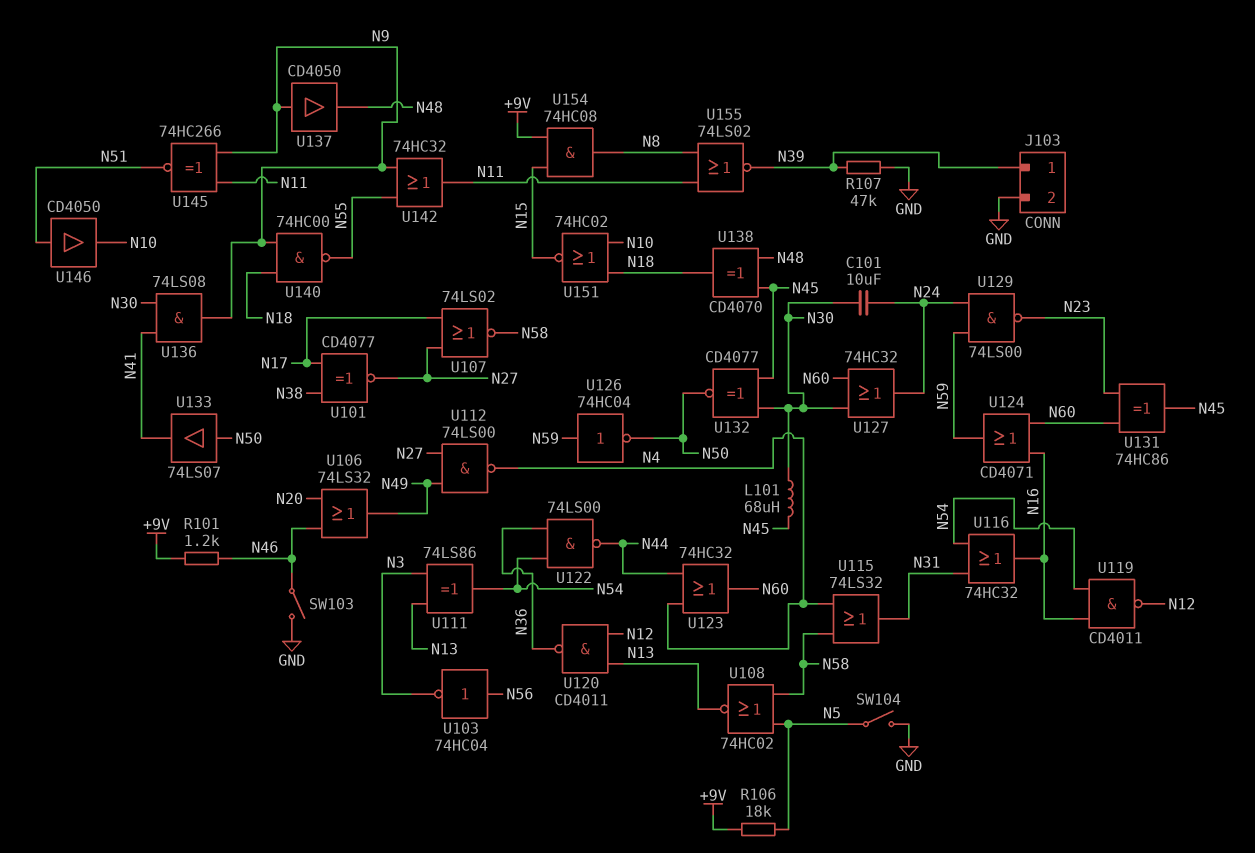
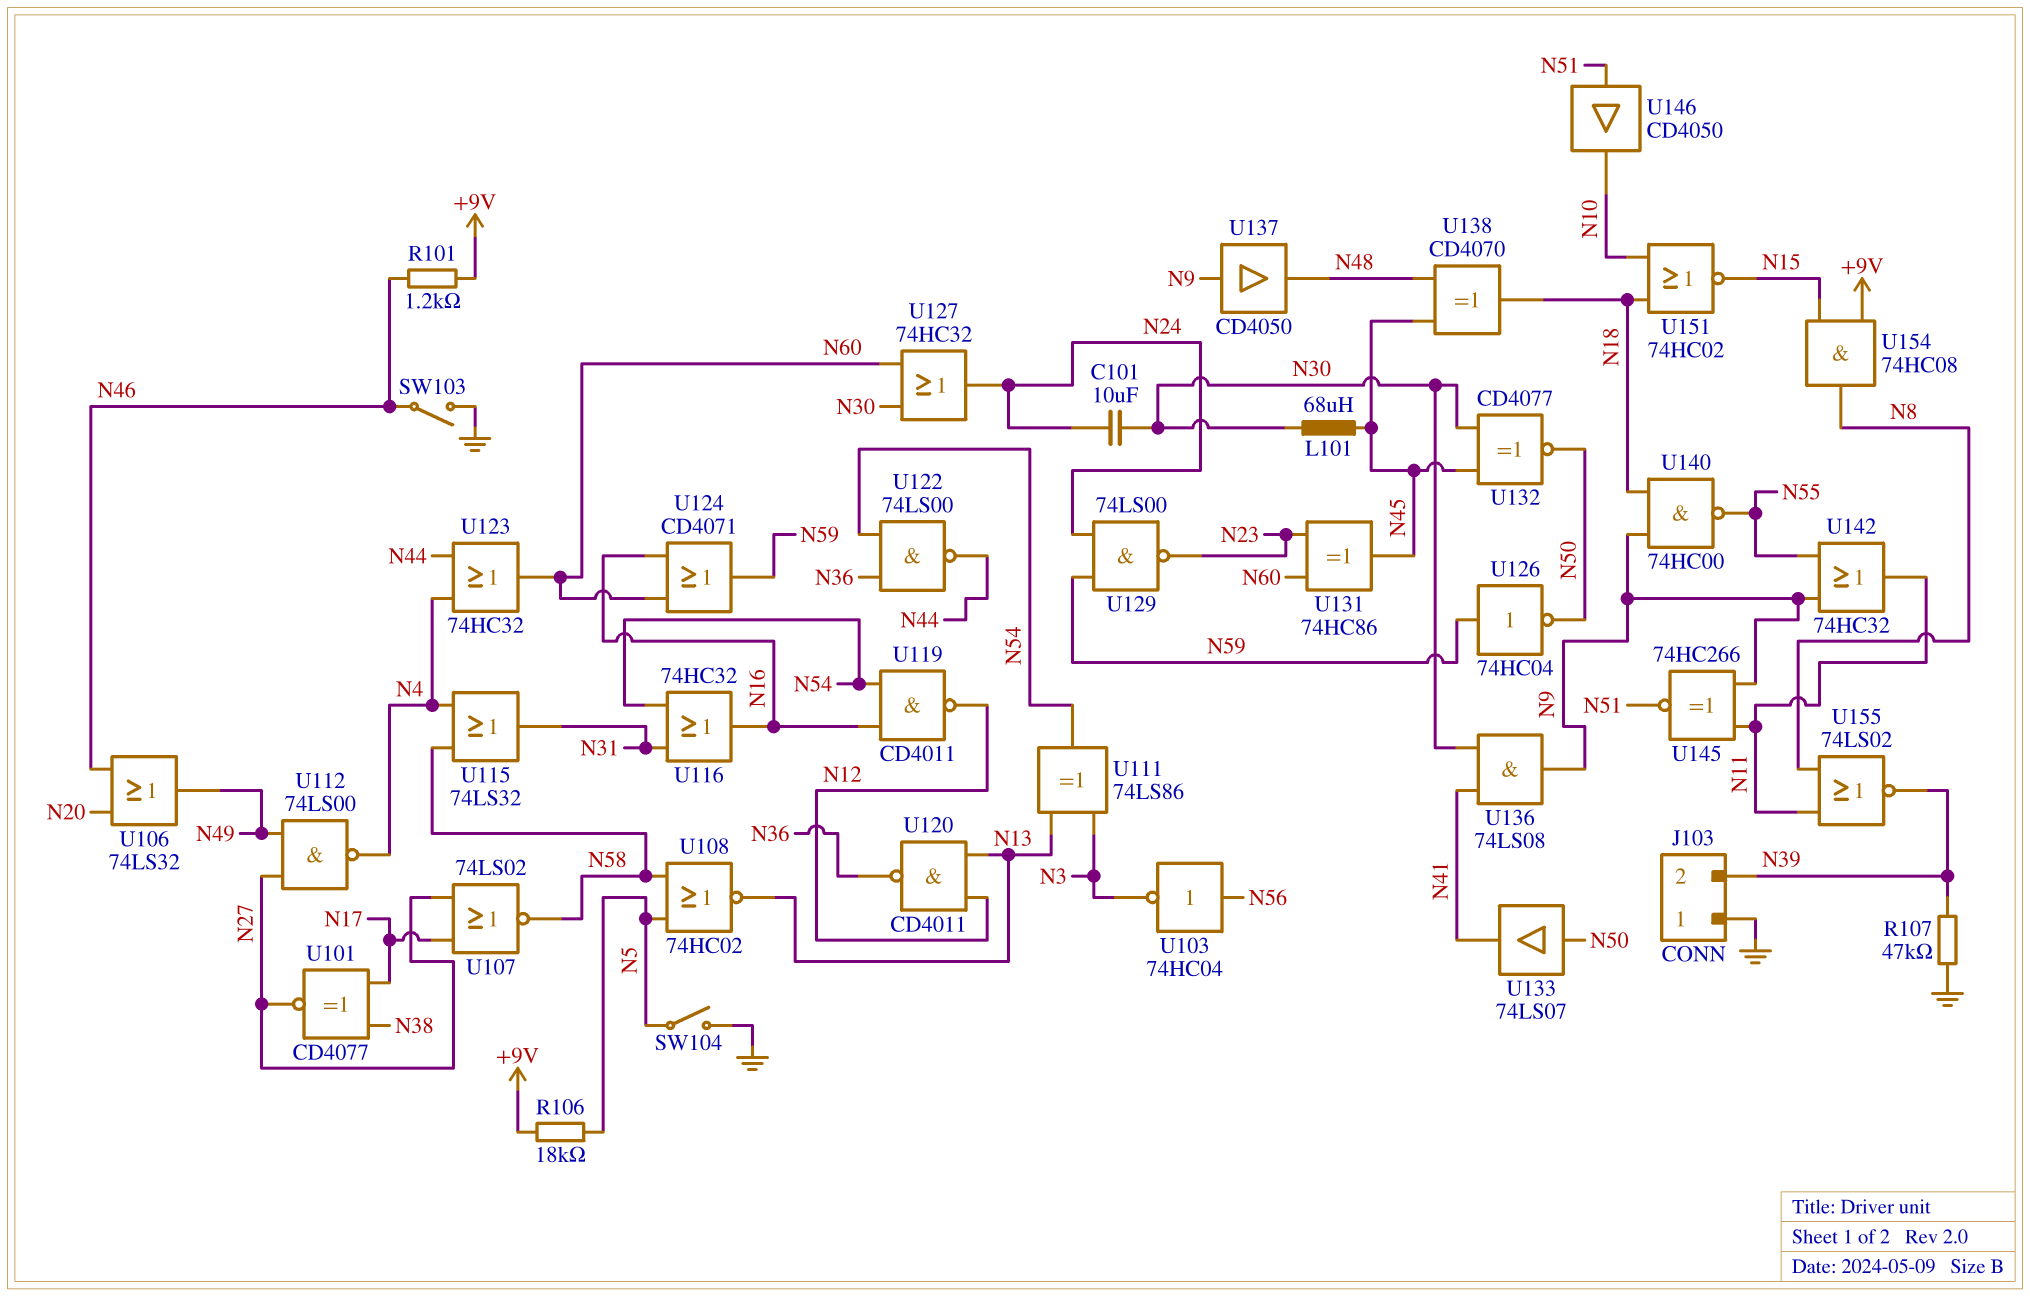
J103 pin 1: N39 -> GND
J103 pin 2: GND -> N39

